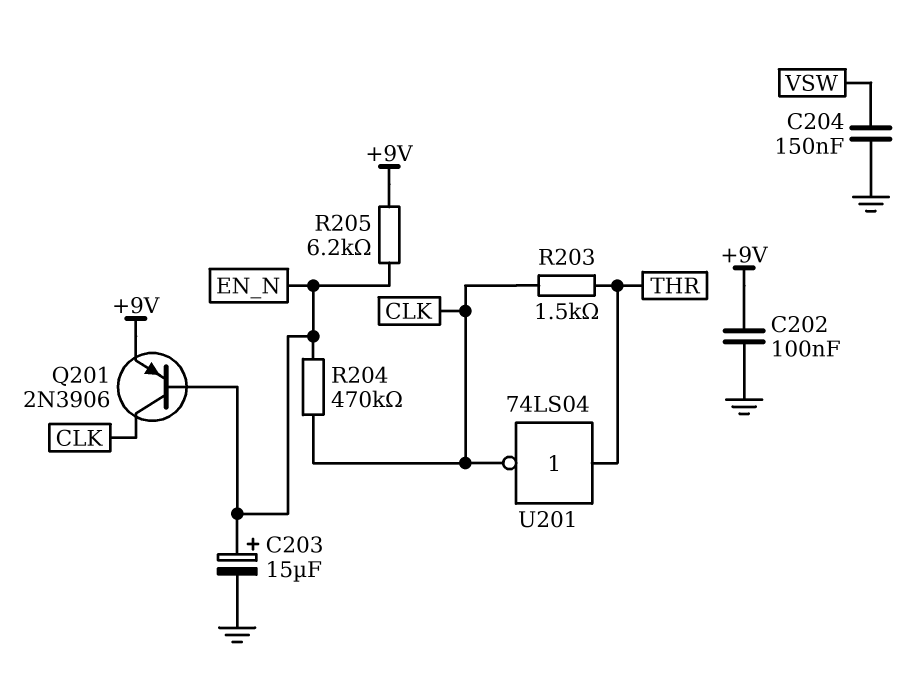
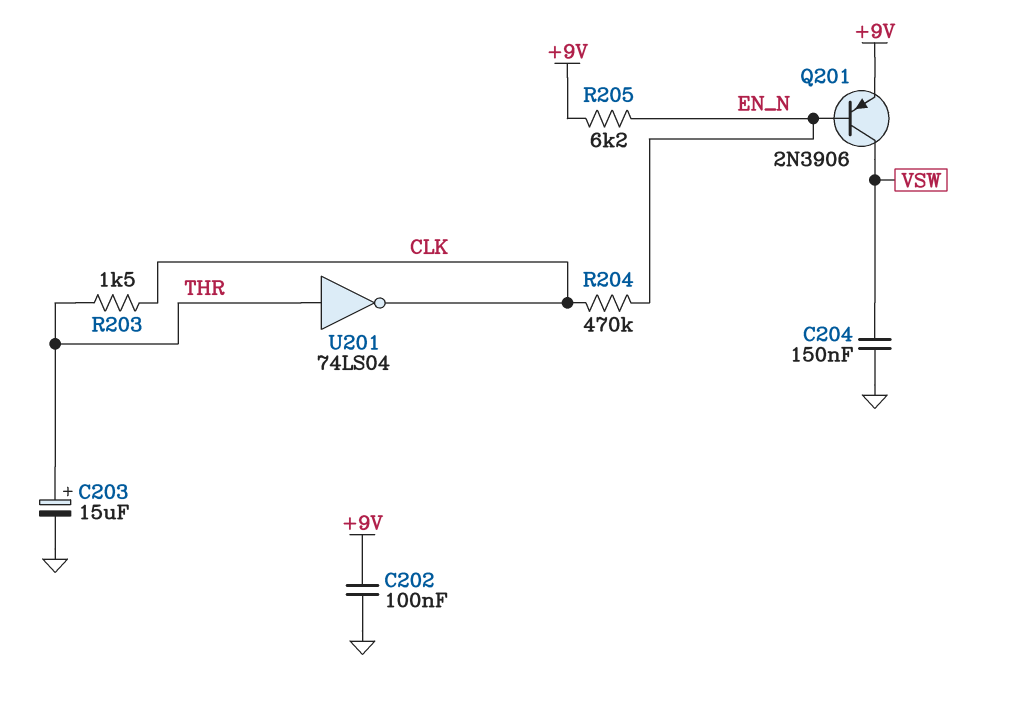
C203: 15uF (plus EN_N, minus GND) -> 15uF (plus THR, minus GND)
Q201: PNP 2N3906 (B EN_N, C CLK, E +9V) -> PNP 2N3906 (B EN_N, C VSW, E +9V)

